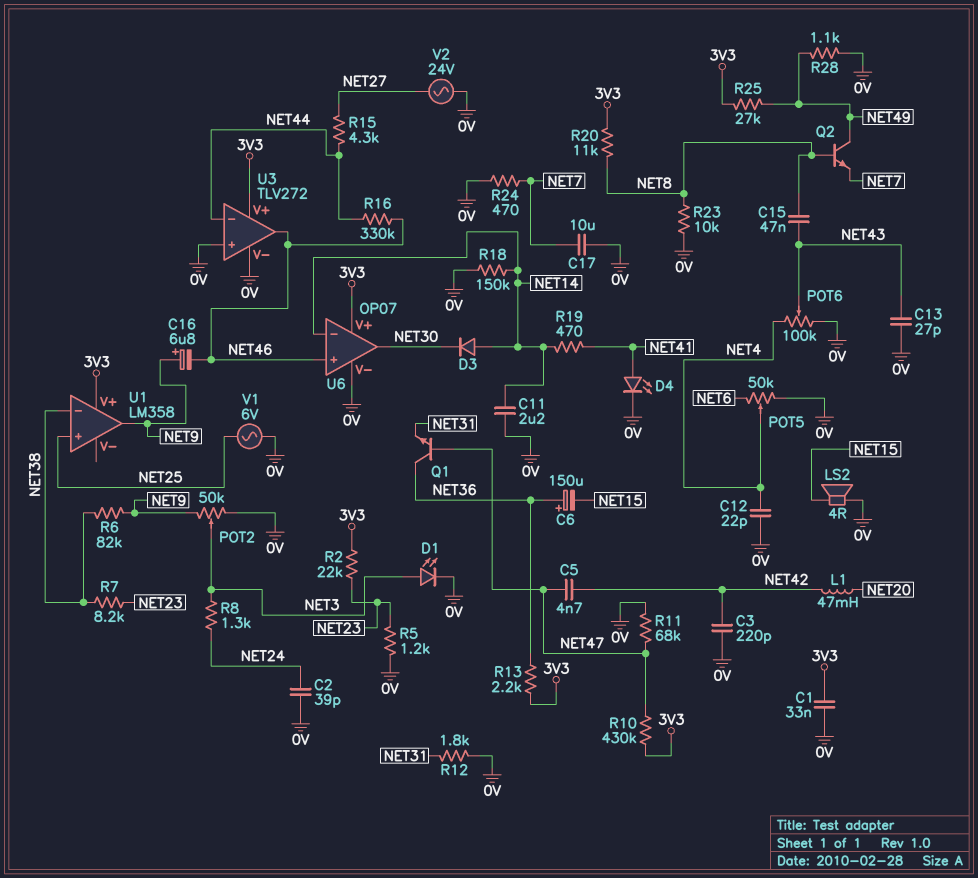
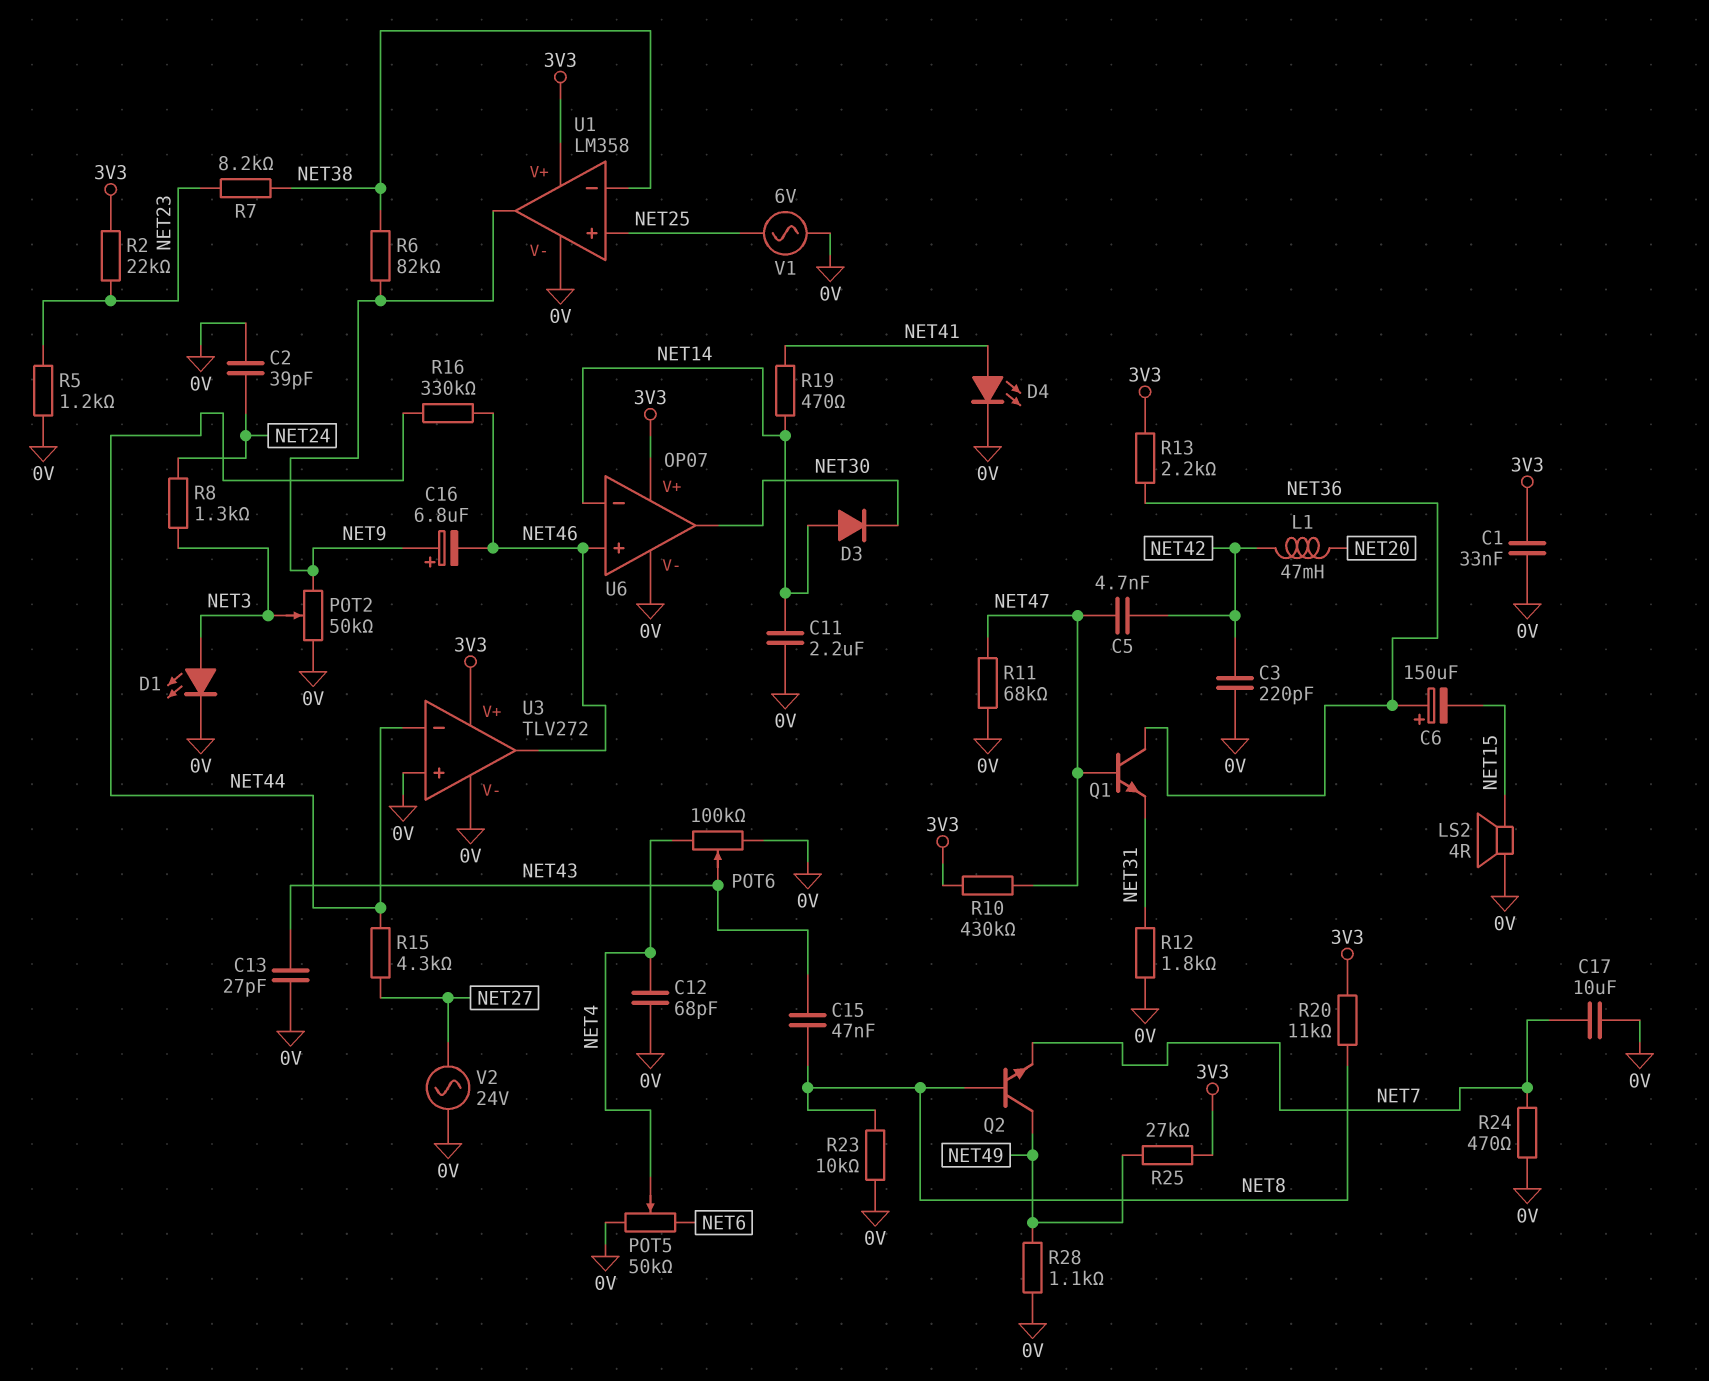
C12: 22pF (0V, NET4) -> 68pF (0V, NET4)
R18: 150k (0V, NET14) -> none
U1 pin V-: none -> 0V

